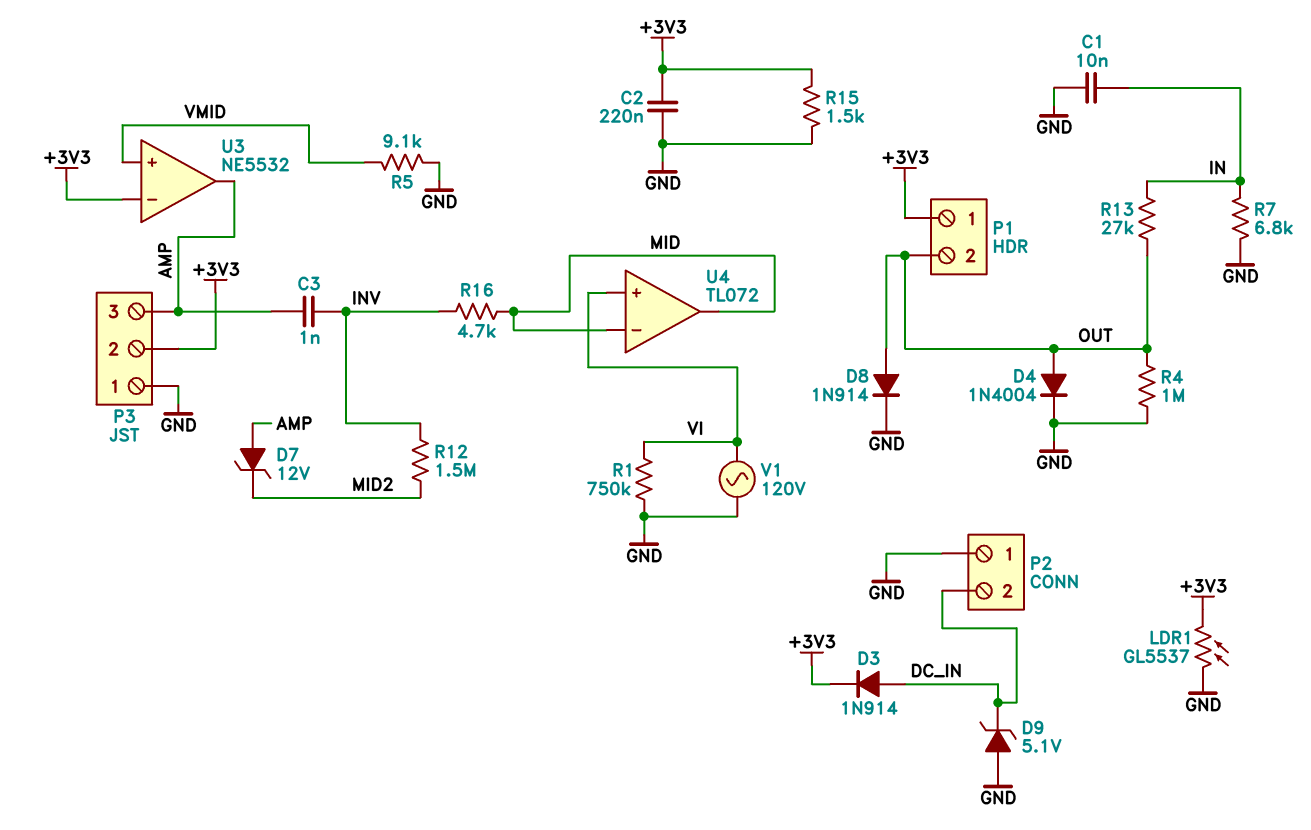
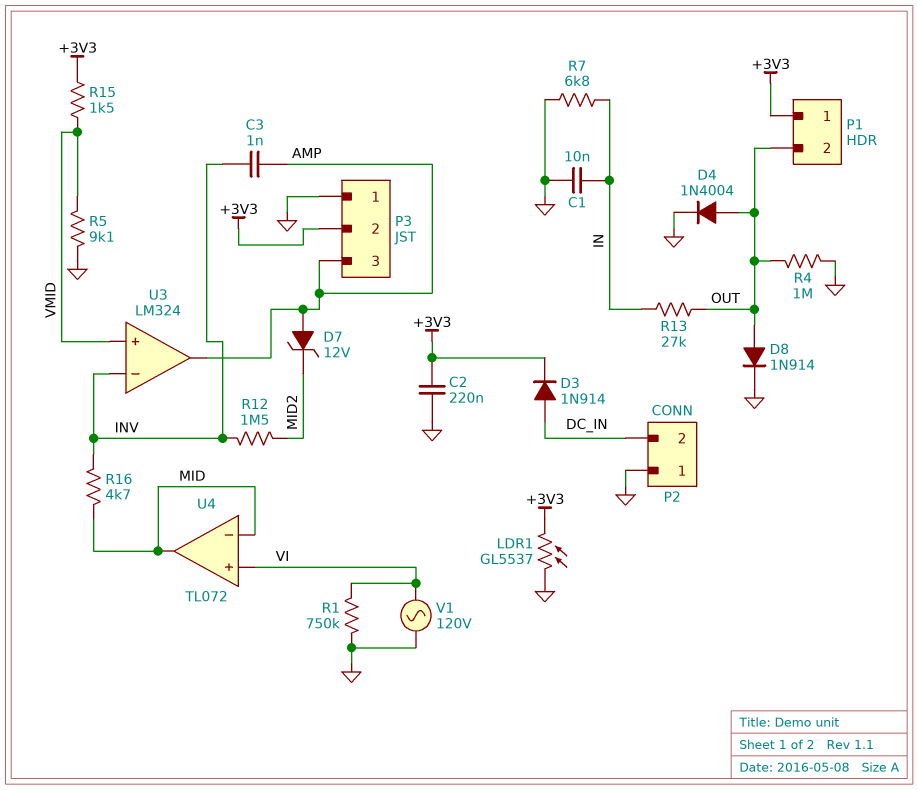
D9: zener 5.1V (A GND, K DC_IN) -> none
R15: 1.5k (+3V3, GND) -> 1.5k (+3V3, VMID)
U3: NE5532 -> LM324
U3 pin in-: +3V3 -> INV

